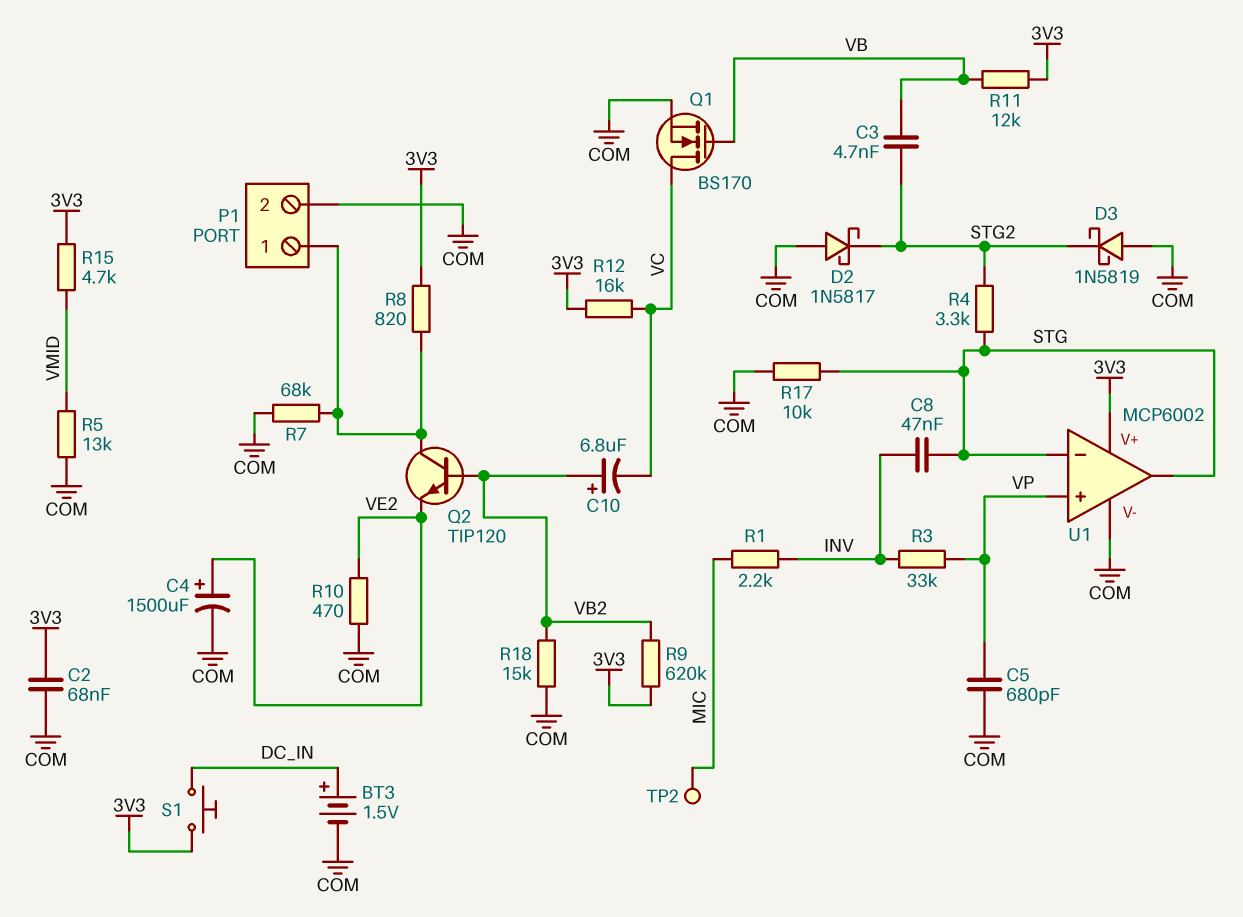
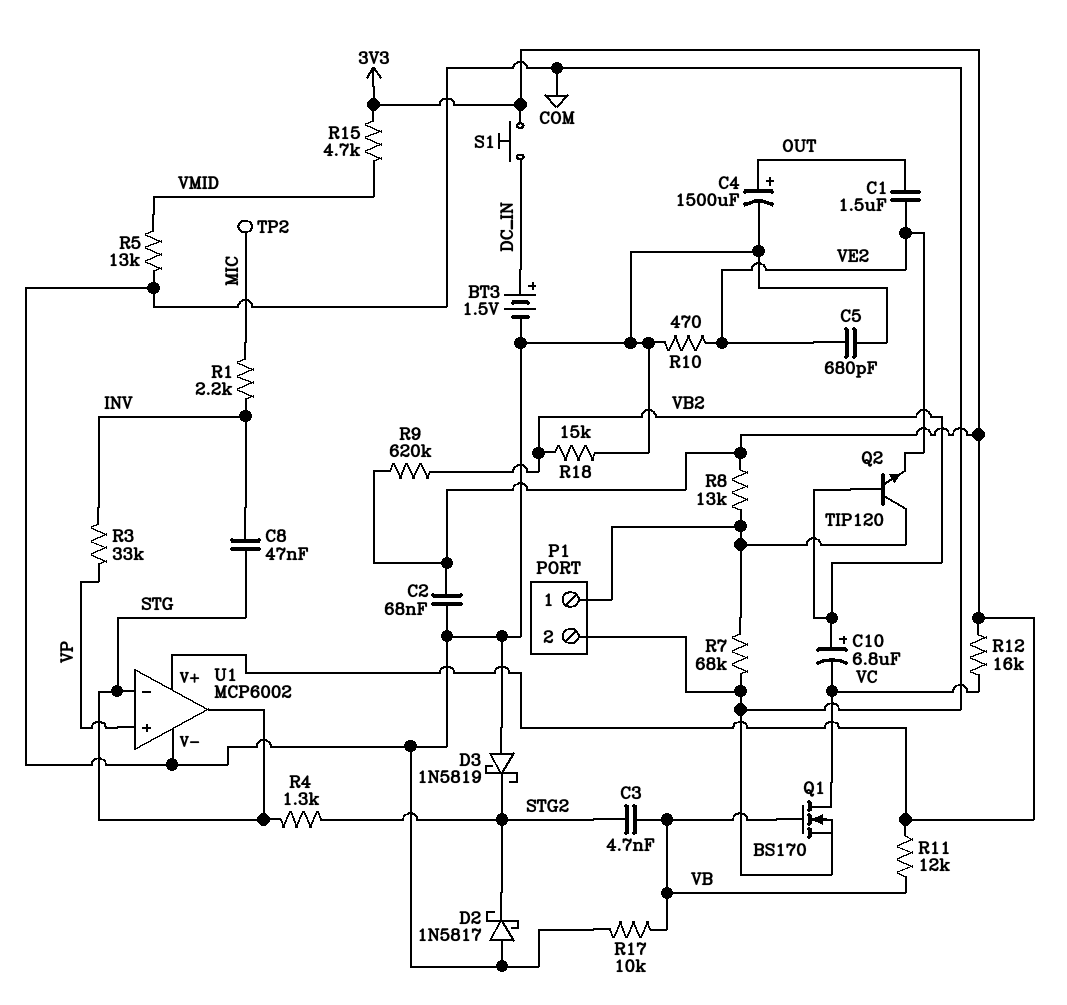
C1: none -> 1.5uF (OUT, VE2)
C4: 1500uF (plus VE2, minus COM) -> 1500uF (plus OUT, minus COM)
C5: 680pF (COM, VP) -> 680pF (COM, VE2)
R4: 3.3k (STG, STG2) -> 1.3k (STG, STG2)
R8: 820 (3V3, P1/1) -> 13k (3V3, P1/1)
R17: 10k (COM, STG) -> 10k (COM, VB)

